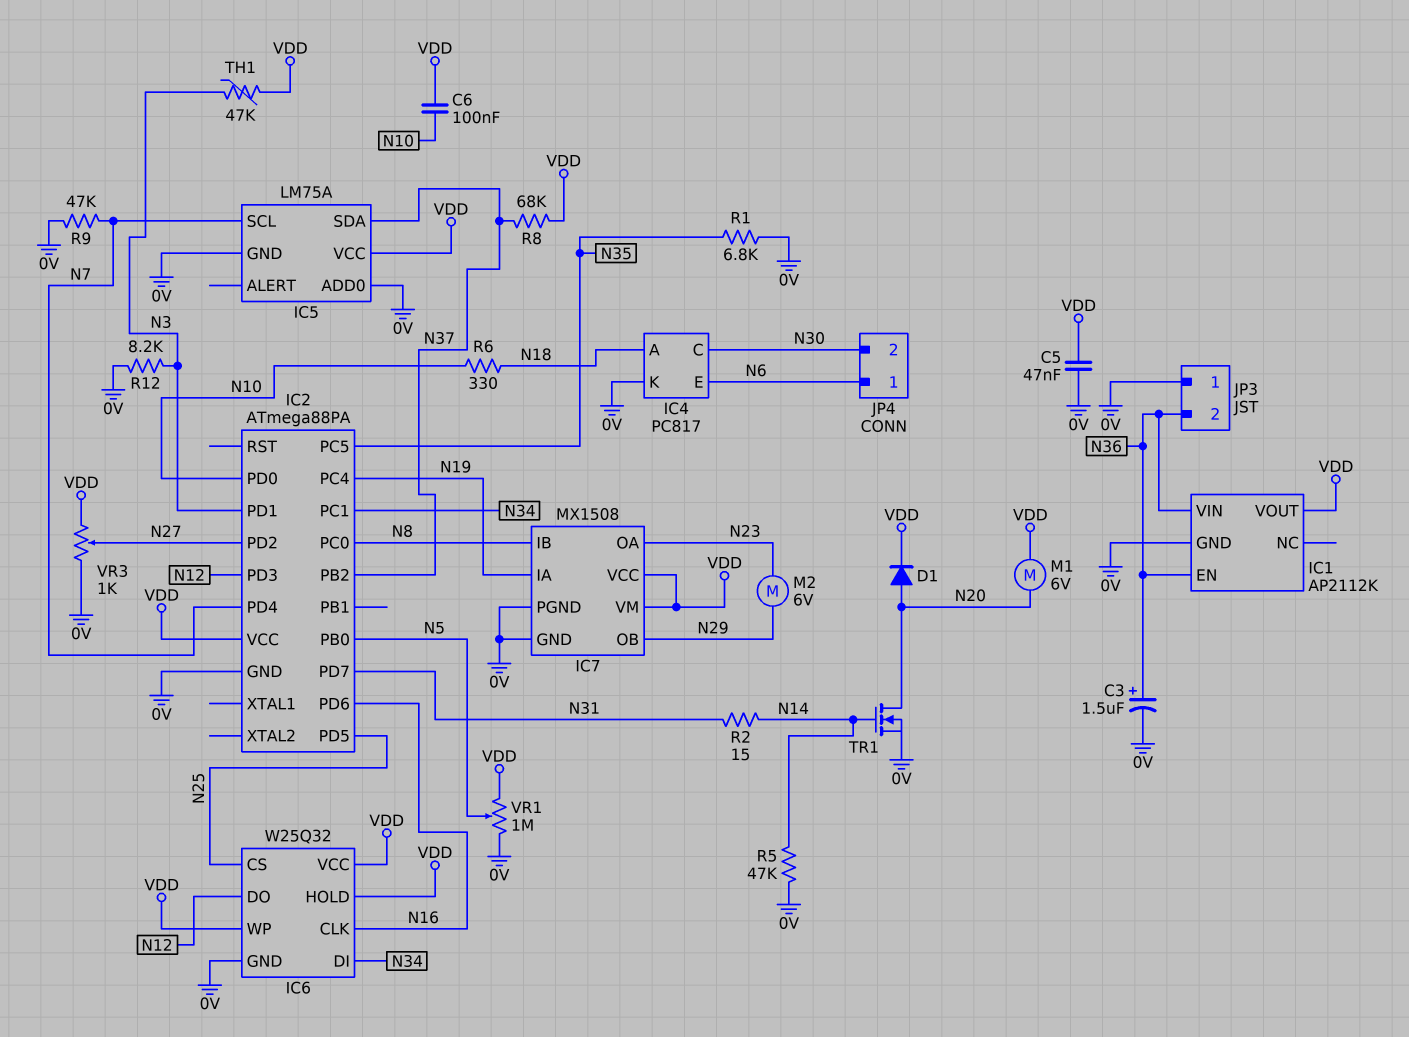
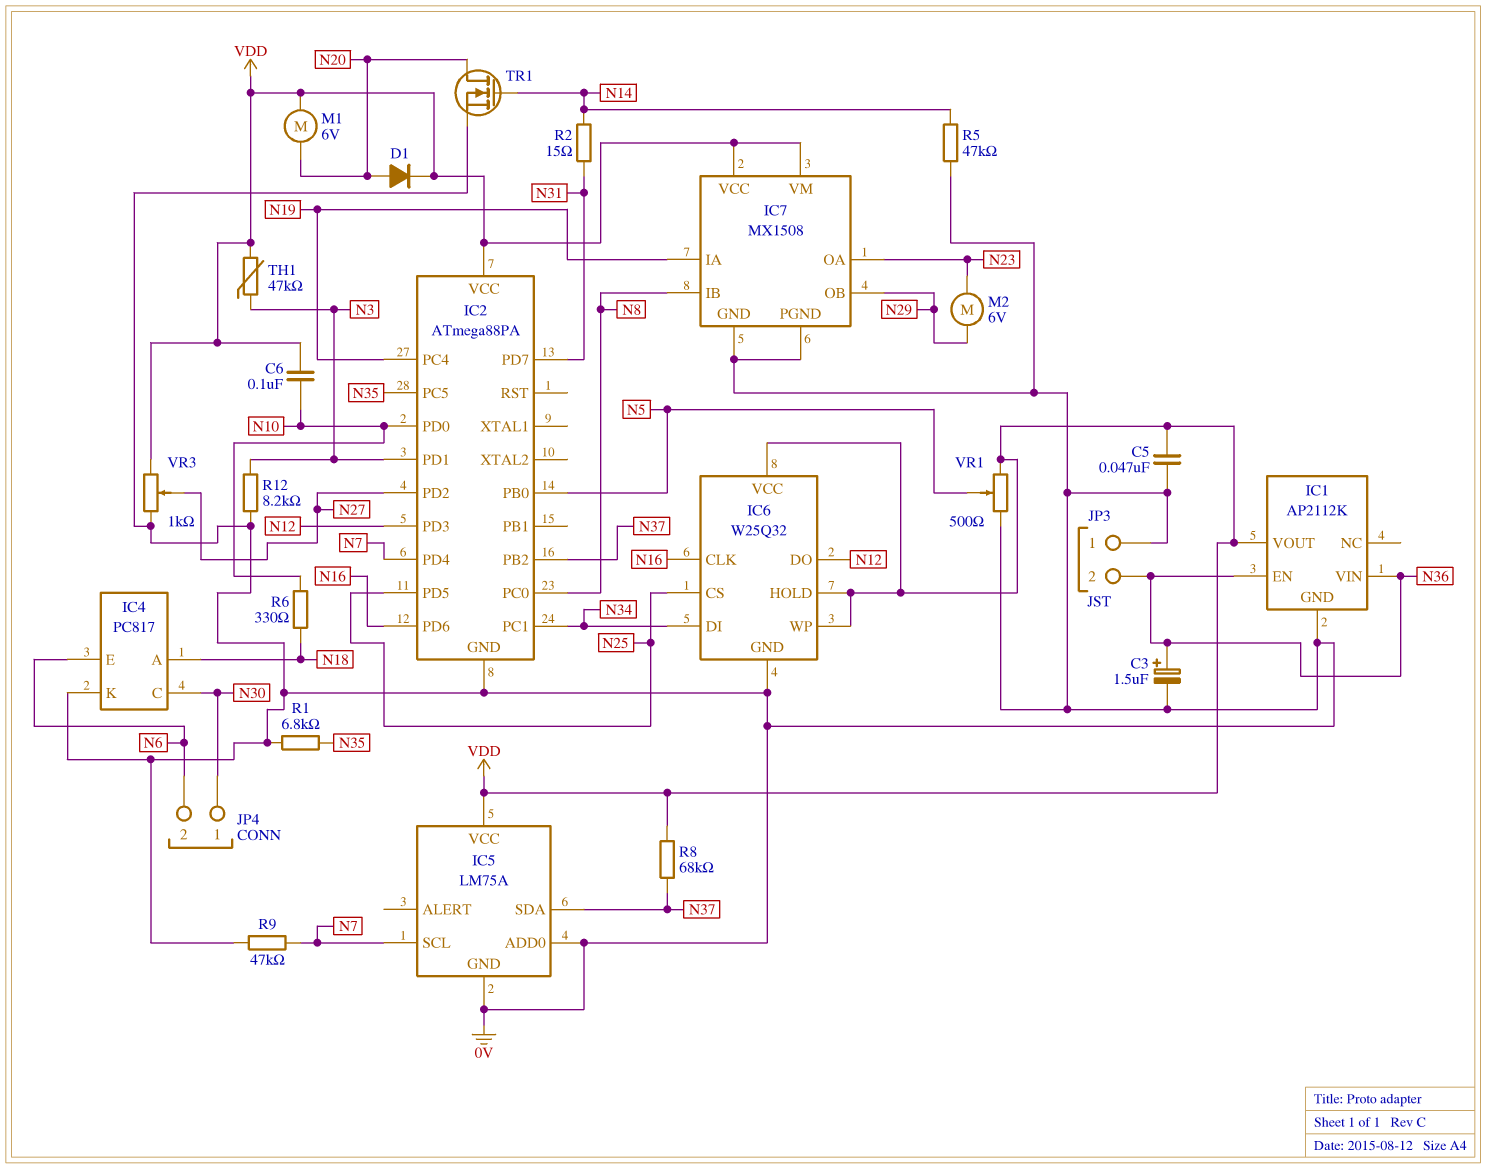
JP4 pin 1: N6 -> N30
JP4 pin 2: N30 -> N6
VR1: 1M (0V, VDD, wiper N5) -> 500 (0V, VDD, wiper N5)

